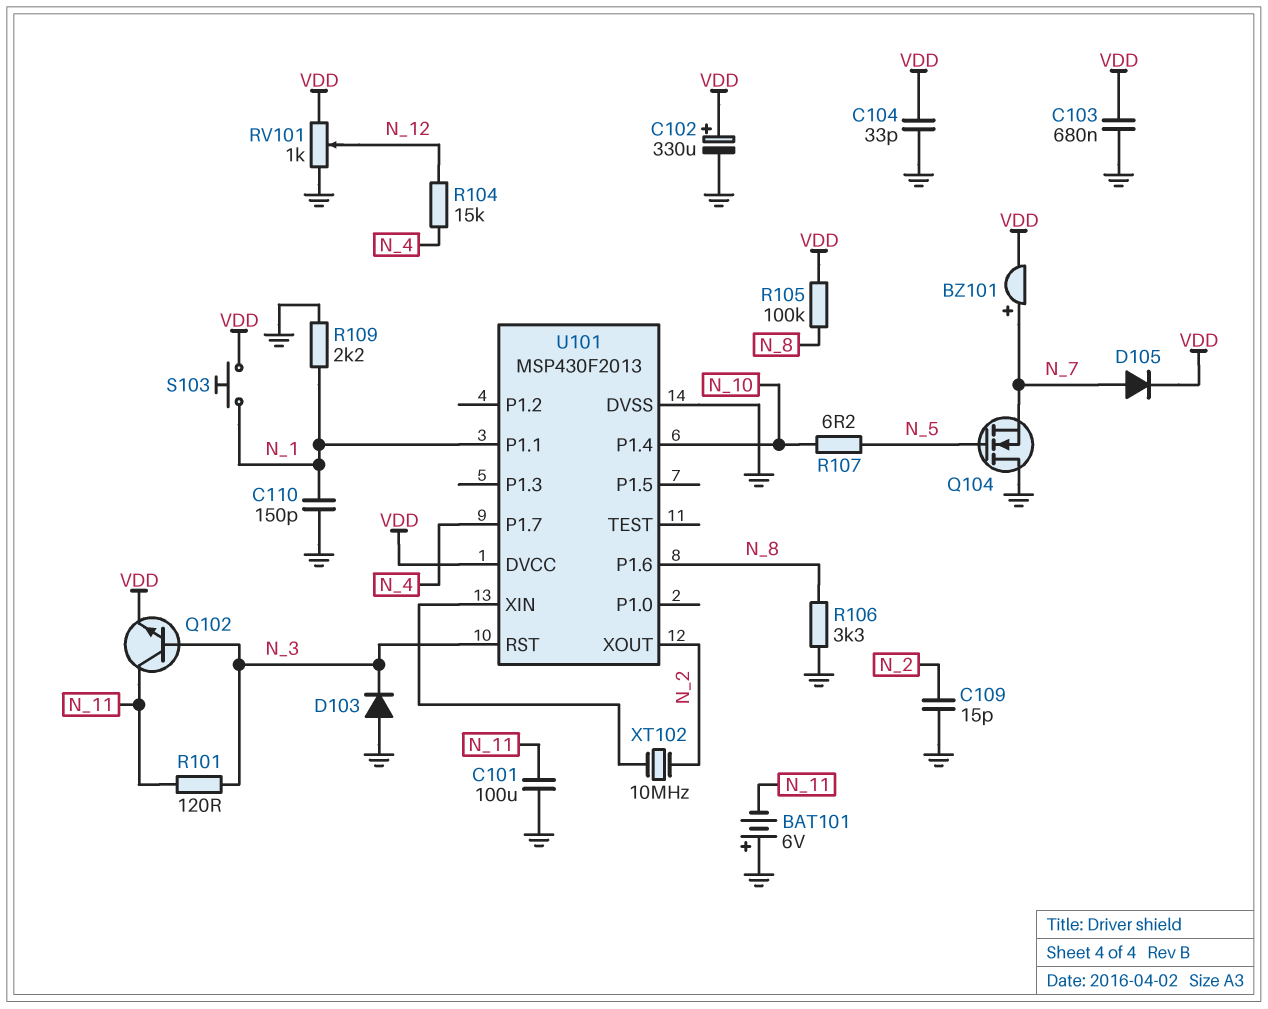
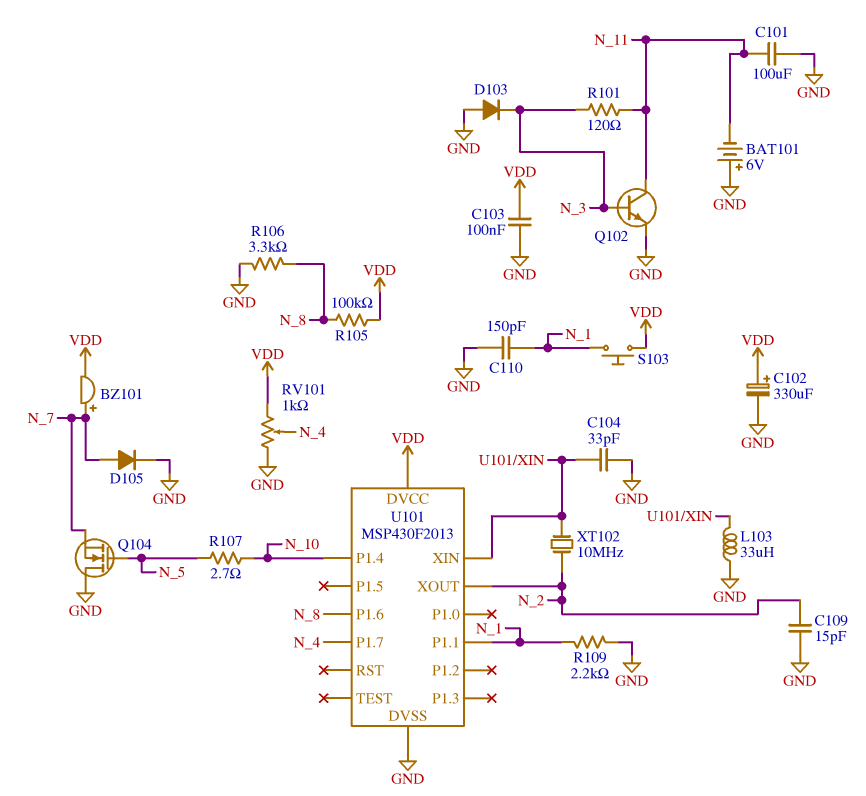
C103: 680nF (GND, VDD) -> 100nF (GND, VDD)
C104: 33pF (GND, VDD) -> 33pF (GND, U101/XIN)
D105: diode (A N_7, K VDD) -> diode (A N_7, K GND)
L103: none -> 33uH (GND, U101/XIN)
Q102: NPN (B N_3, C N_11, E VDD) -> NPN (B N_3, C N_11, E GND)
R104: 15k (N_4, N_12) -> none
R107: 6.2 (N_5, N_10) -> 2.7 (N_5, N_10)
RV101: 1k (GND, VDD, wiper N_12) -> 1k (GND, VDD, wiper N_4)
U101 pin RST: N_3 -> none

